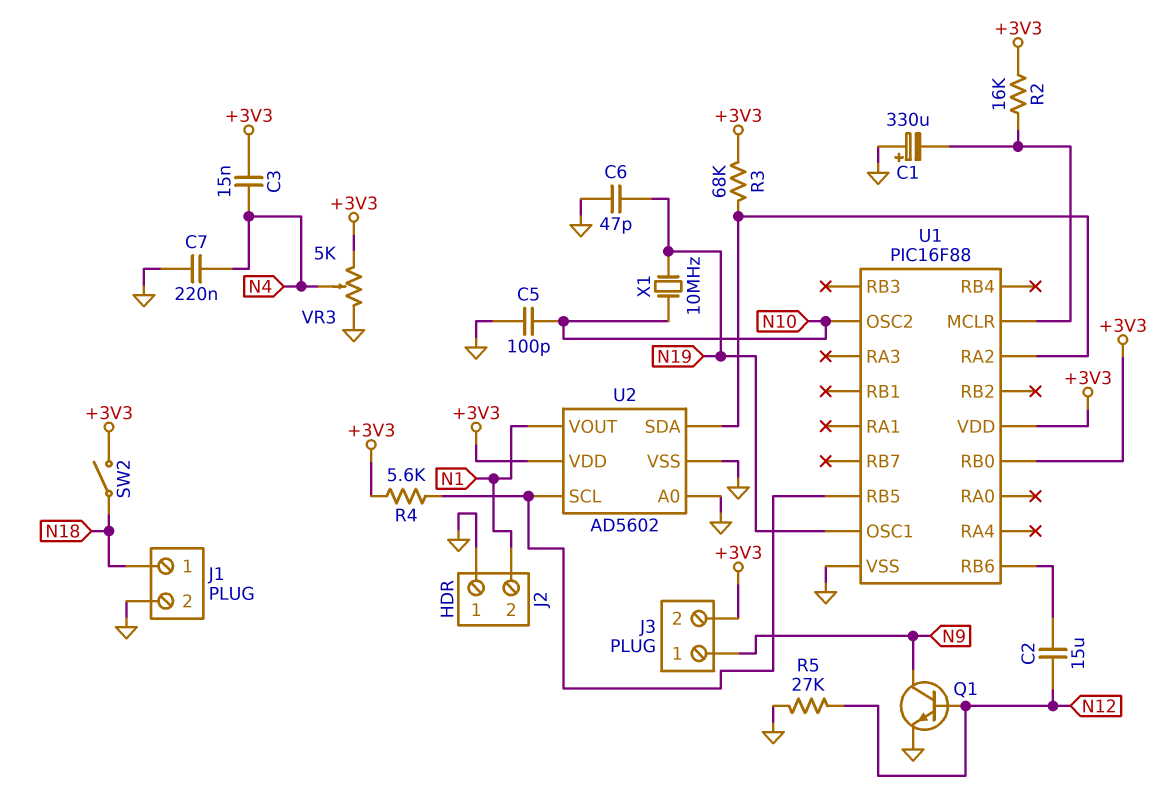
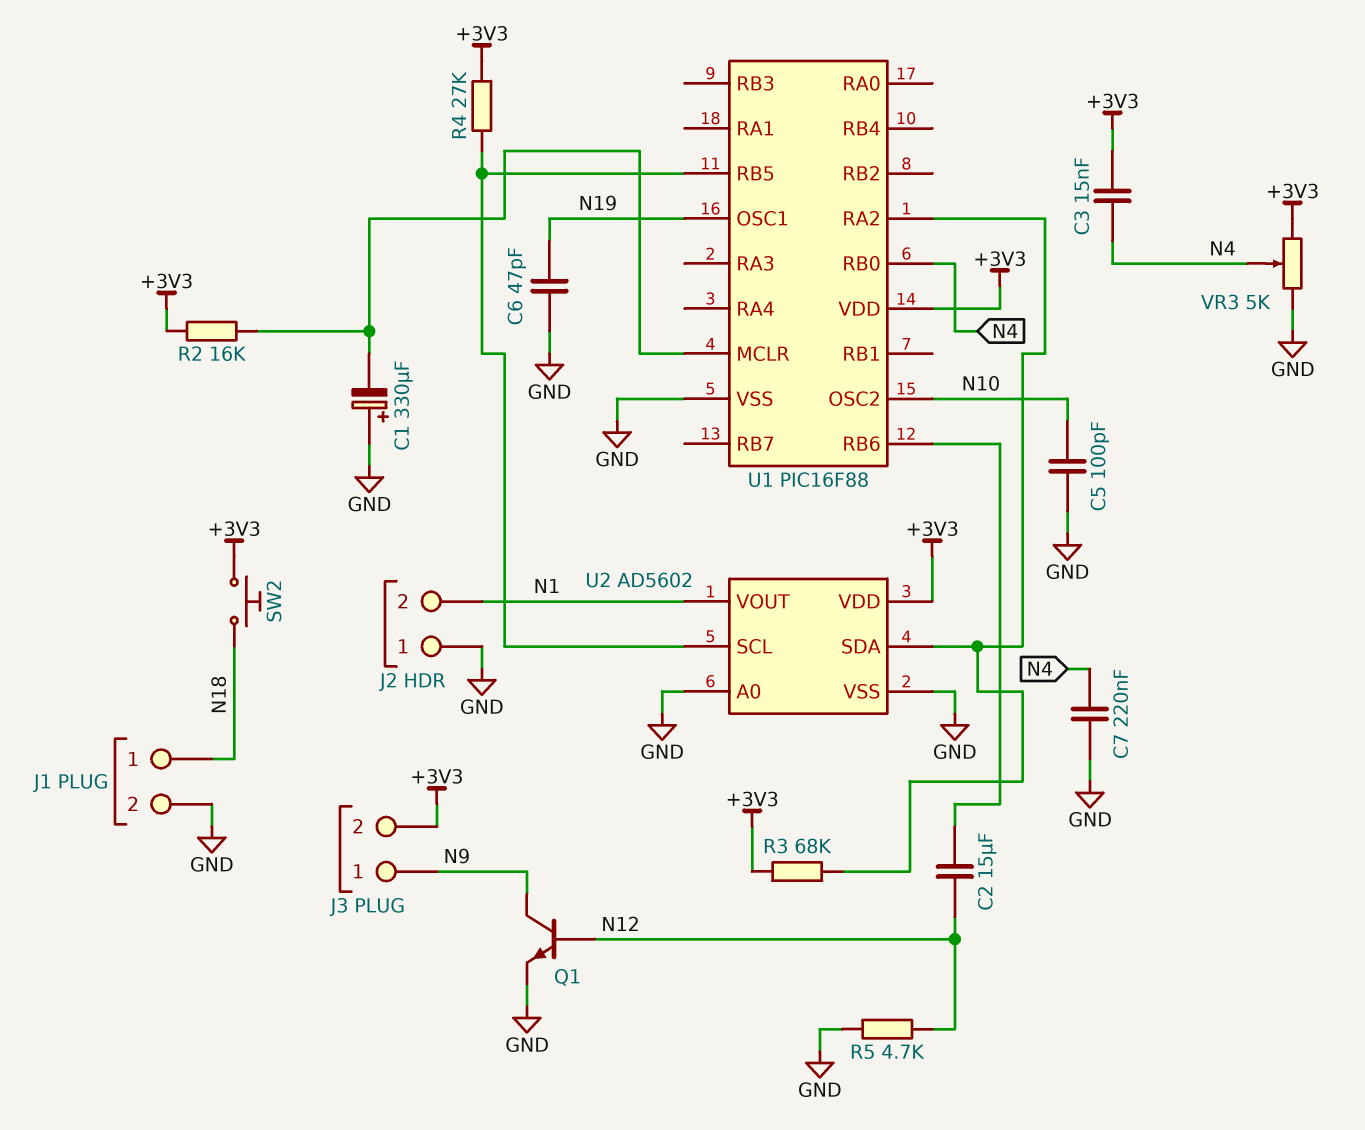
R4: 5.6k (+3V3, U1/RB5) -> 27k (+3V3, U1/RB5)
R5: 27k (GND, N12) -> 4.7k (GND, N12)
SW2: switch (+3V3, N18) -> button (+3V3, N18)
U1 pin RB0: +3V3 -> N4
X1: 10MHz (N10, N19) -> none

